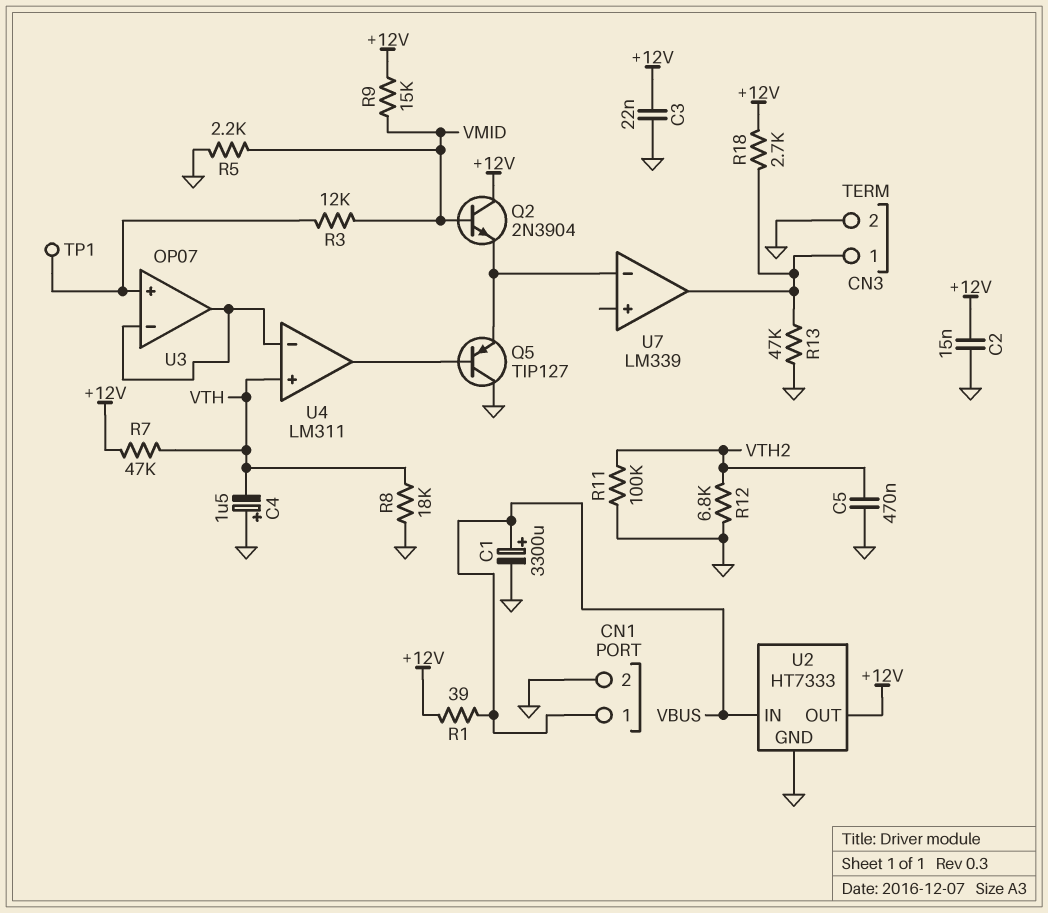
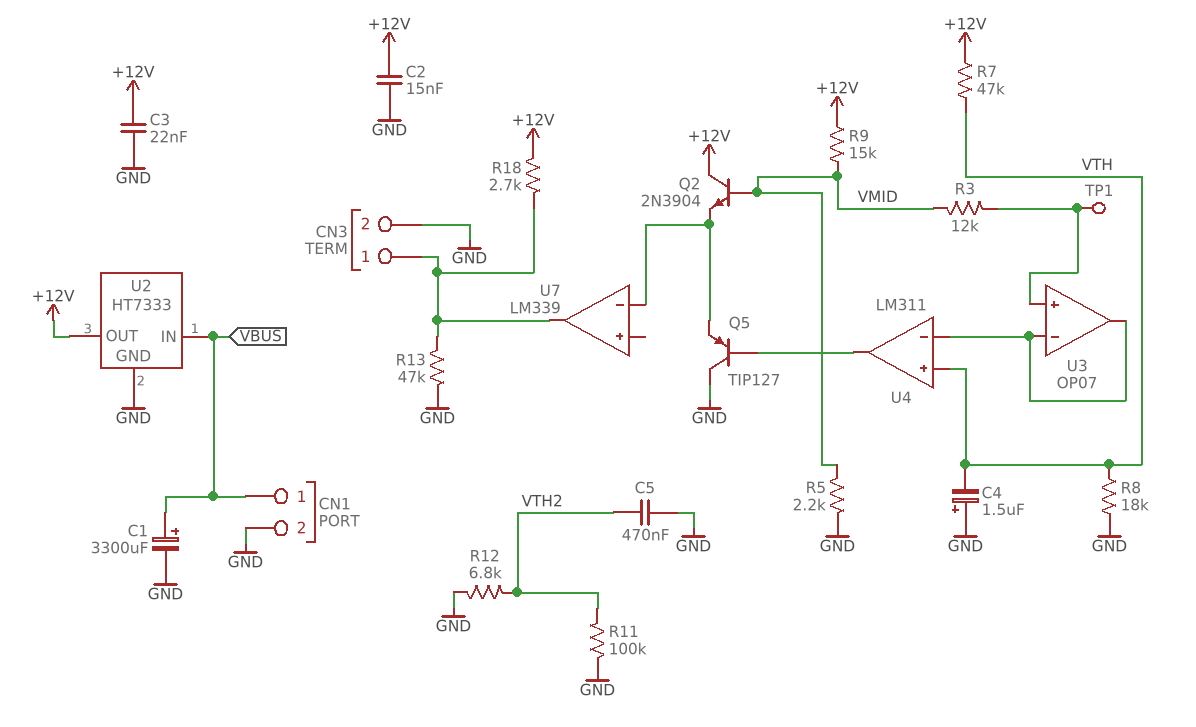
R1: 39 (+12V, VBUS) -> none

